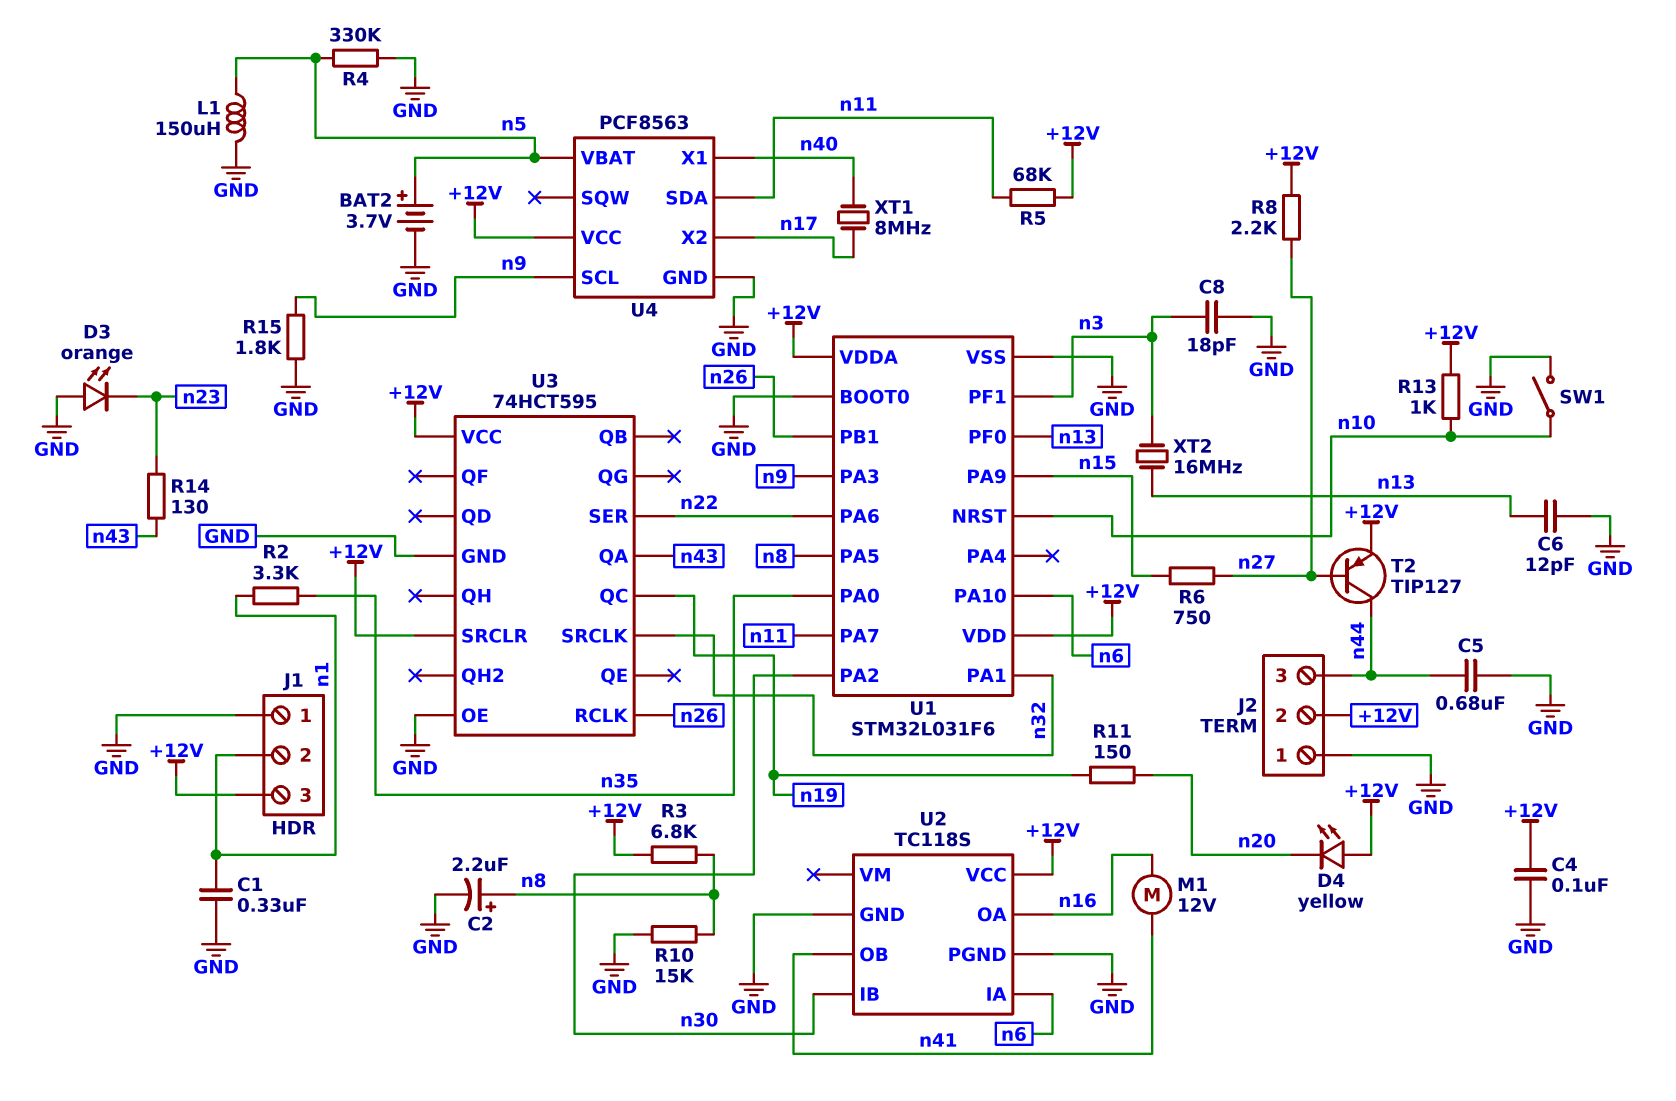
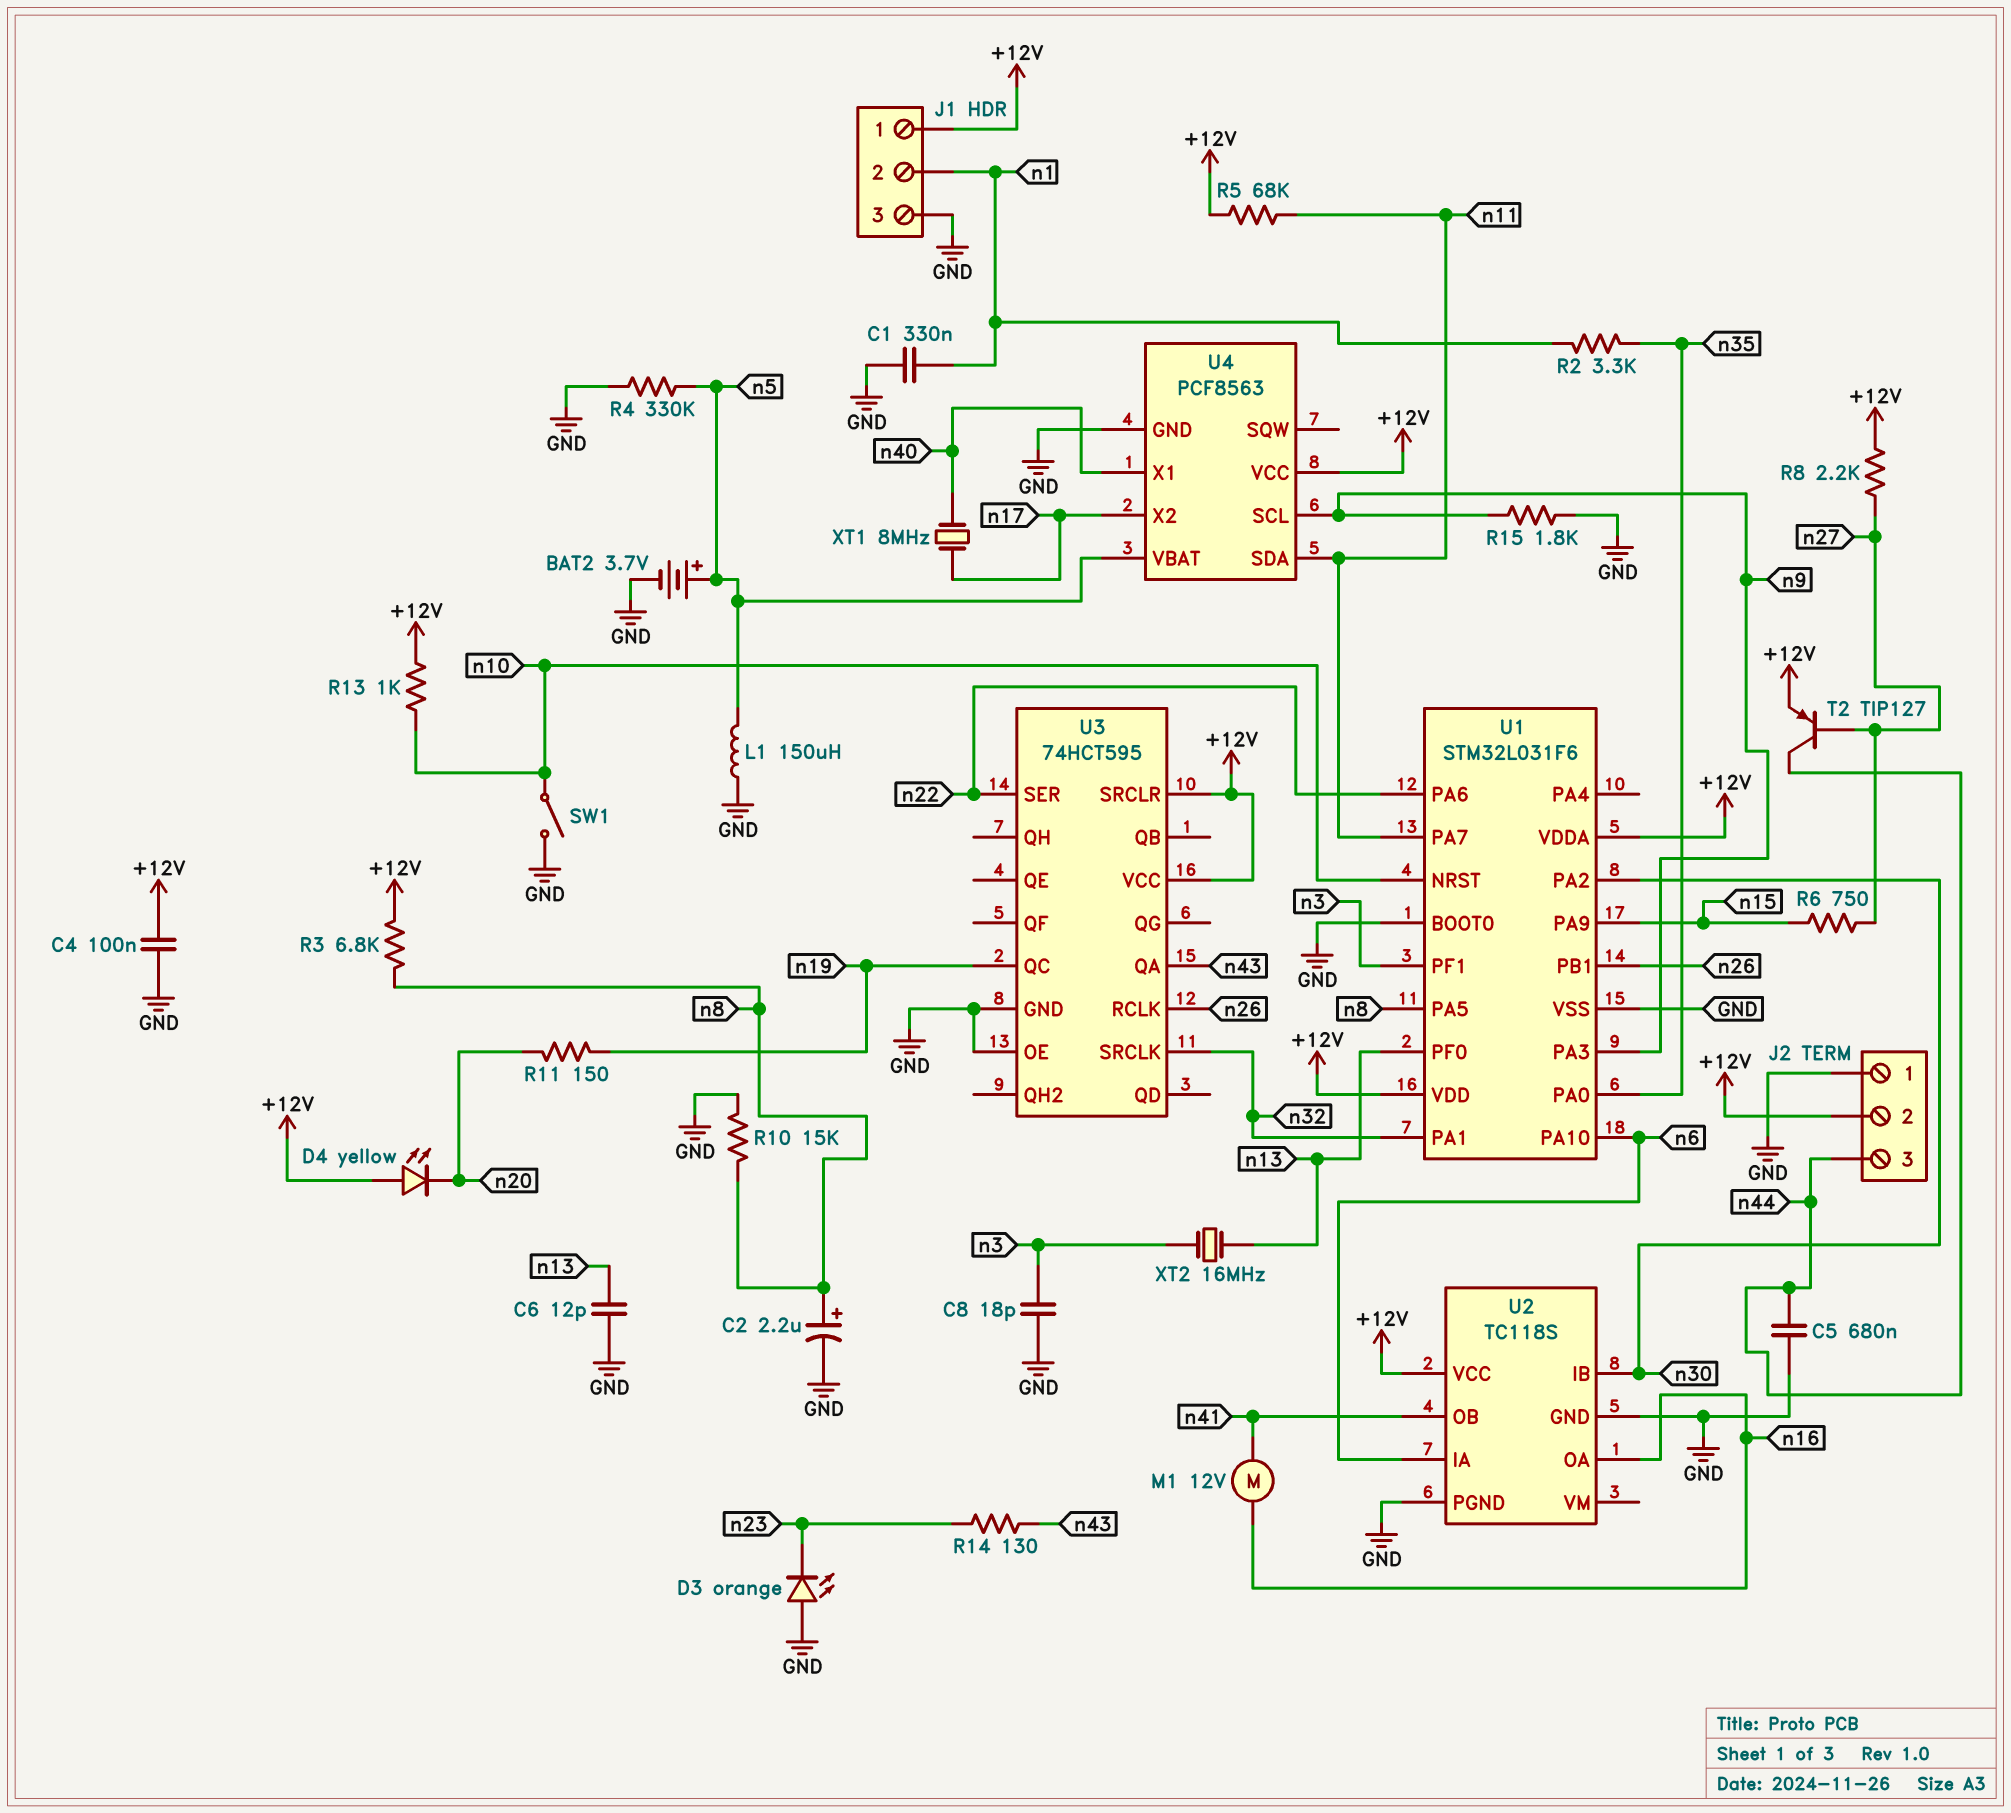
J1 pin 1: GND -> +12V
J1 pin 3: +12V -> GND

